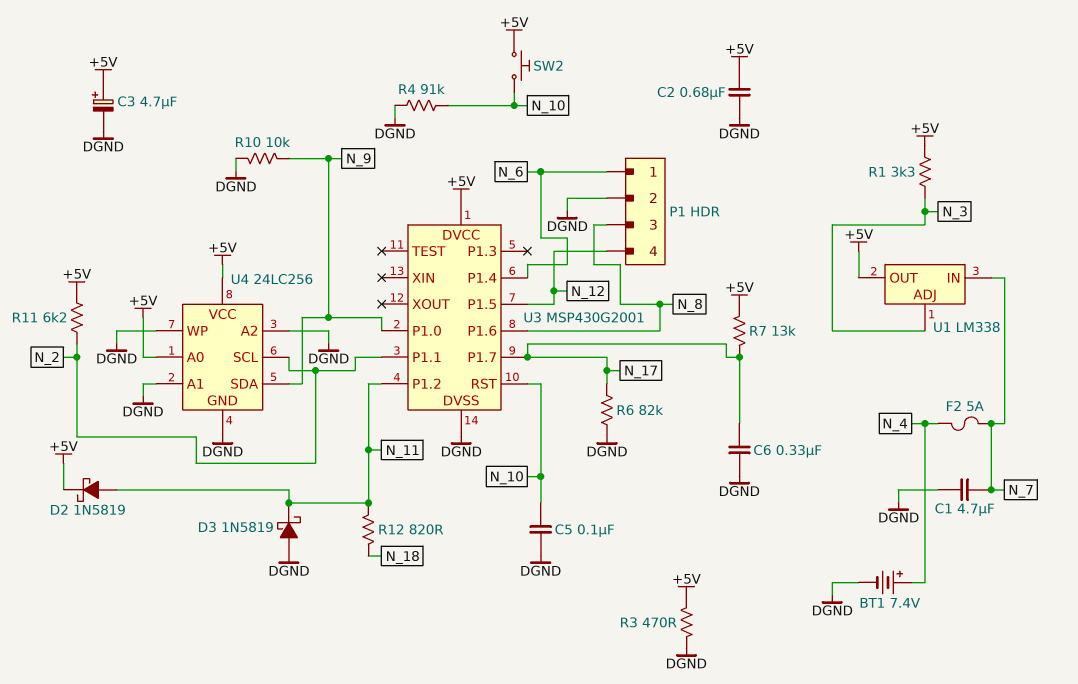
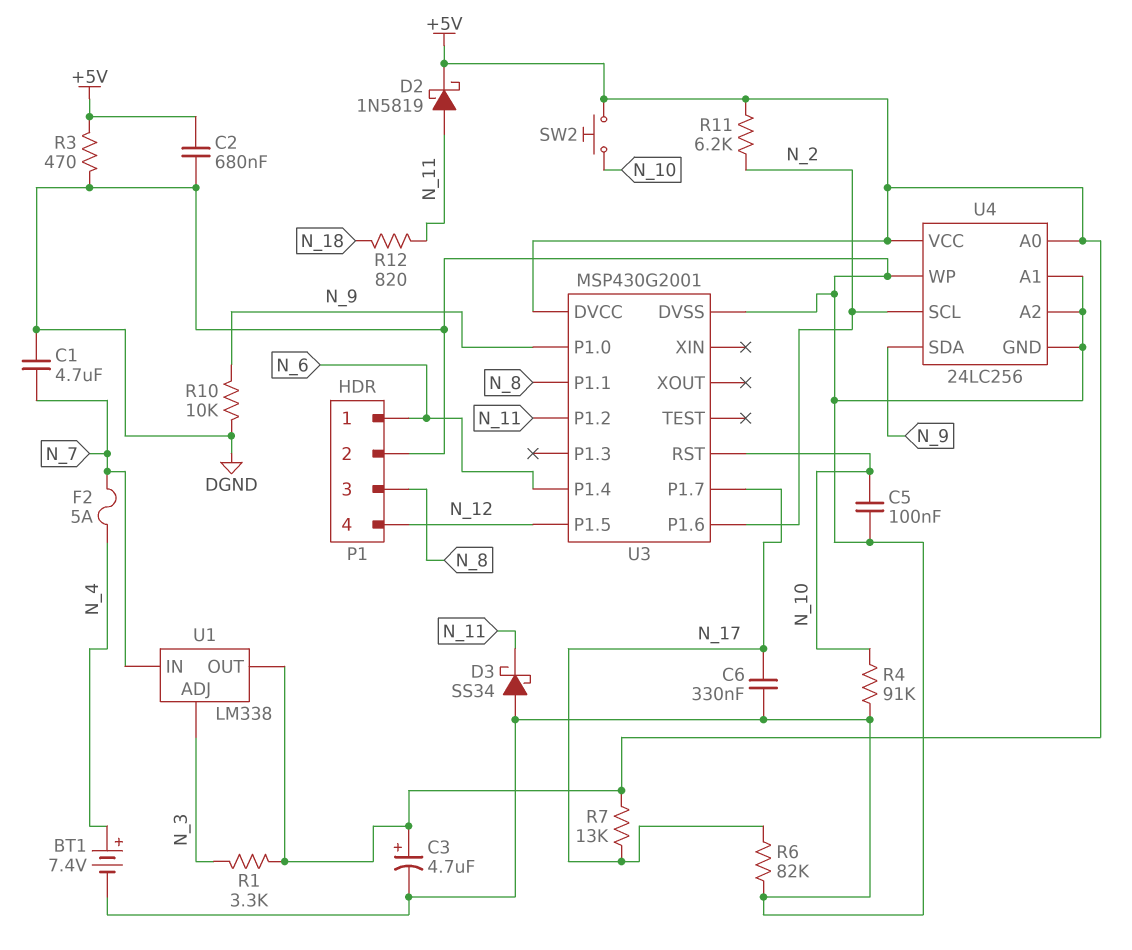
D3: schottky 1N5819 (A DGND, K N_11) -> schottky SS34 (A DGND, K N_11)
U3 pin P1.1: N_2 -> N_8
U3 pin P1.6: N_8 -> N_2

